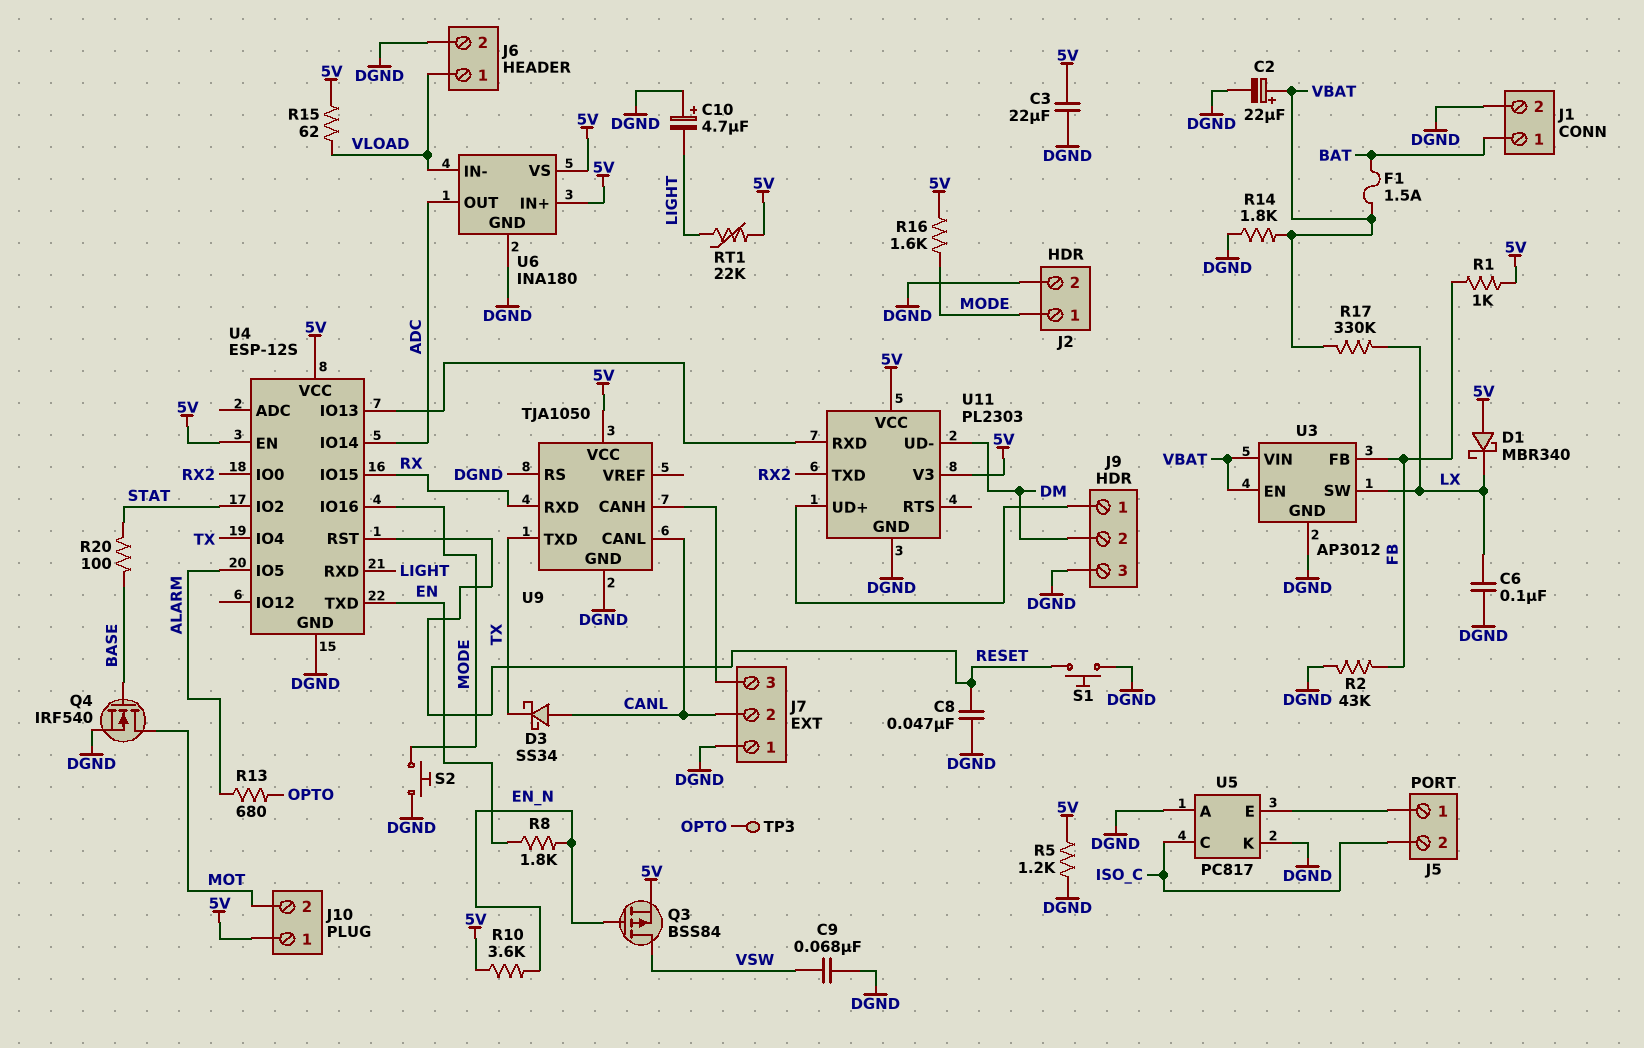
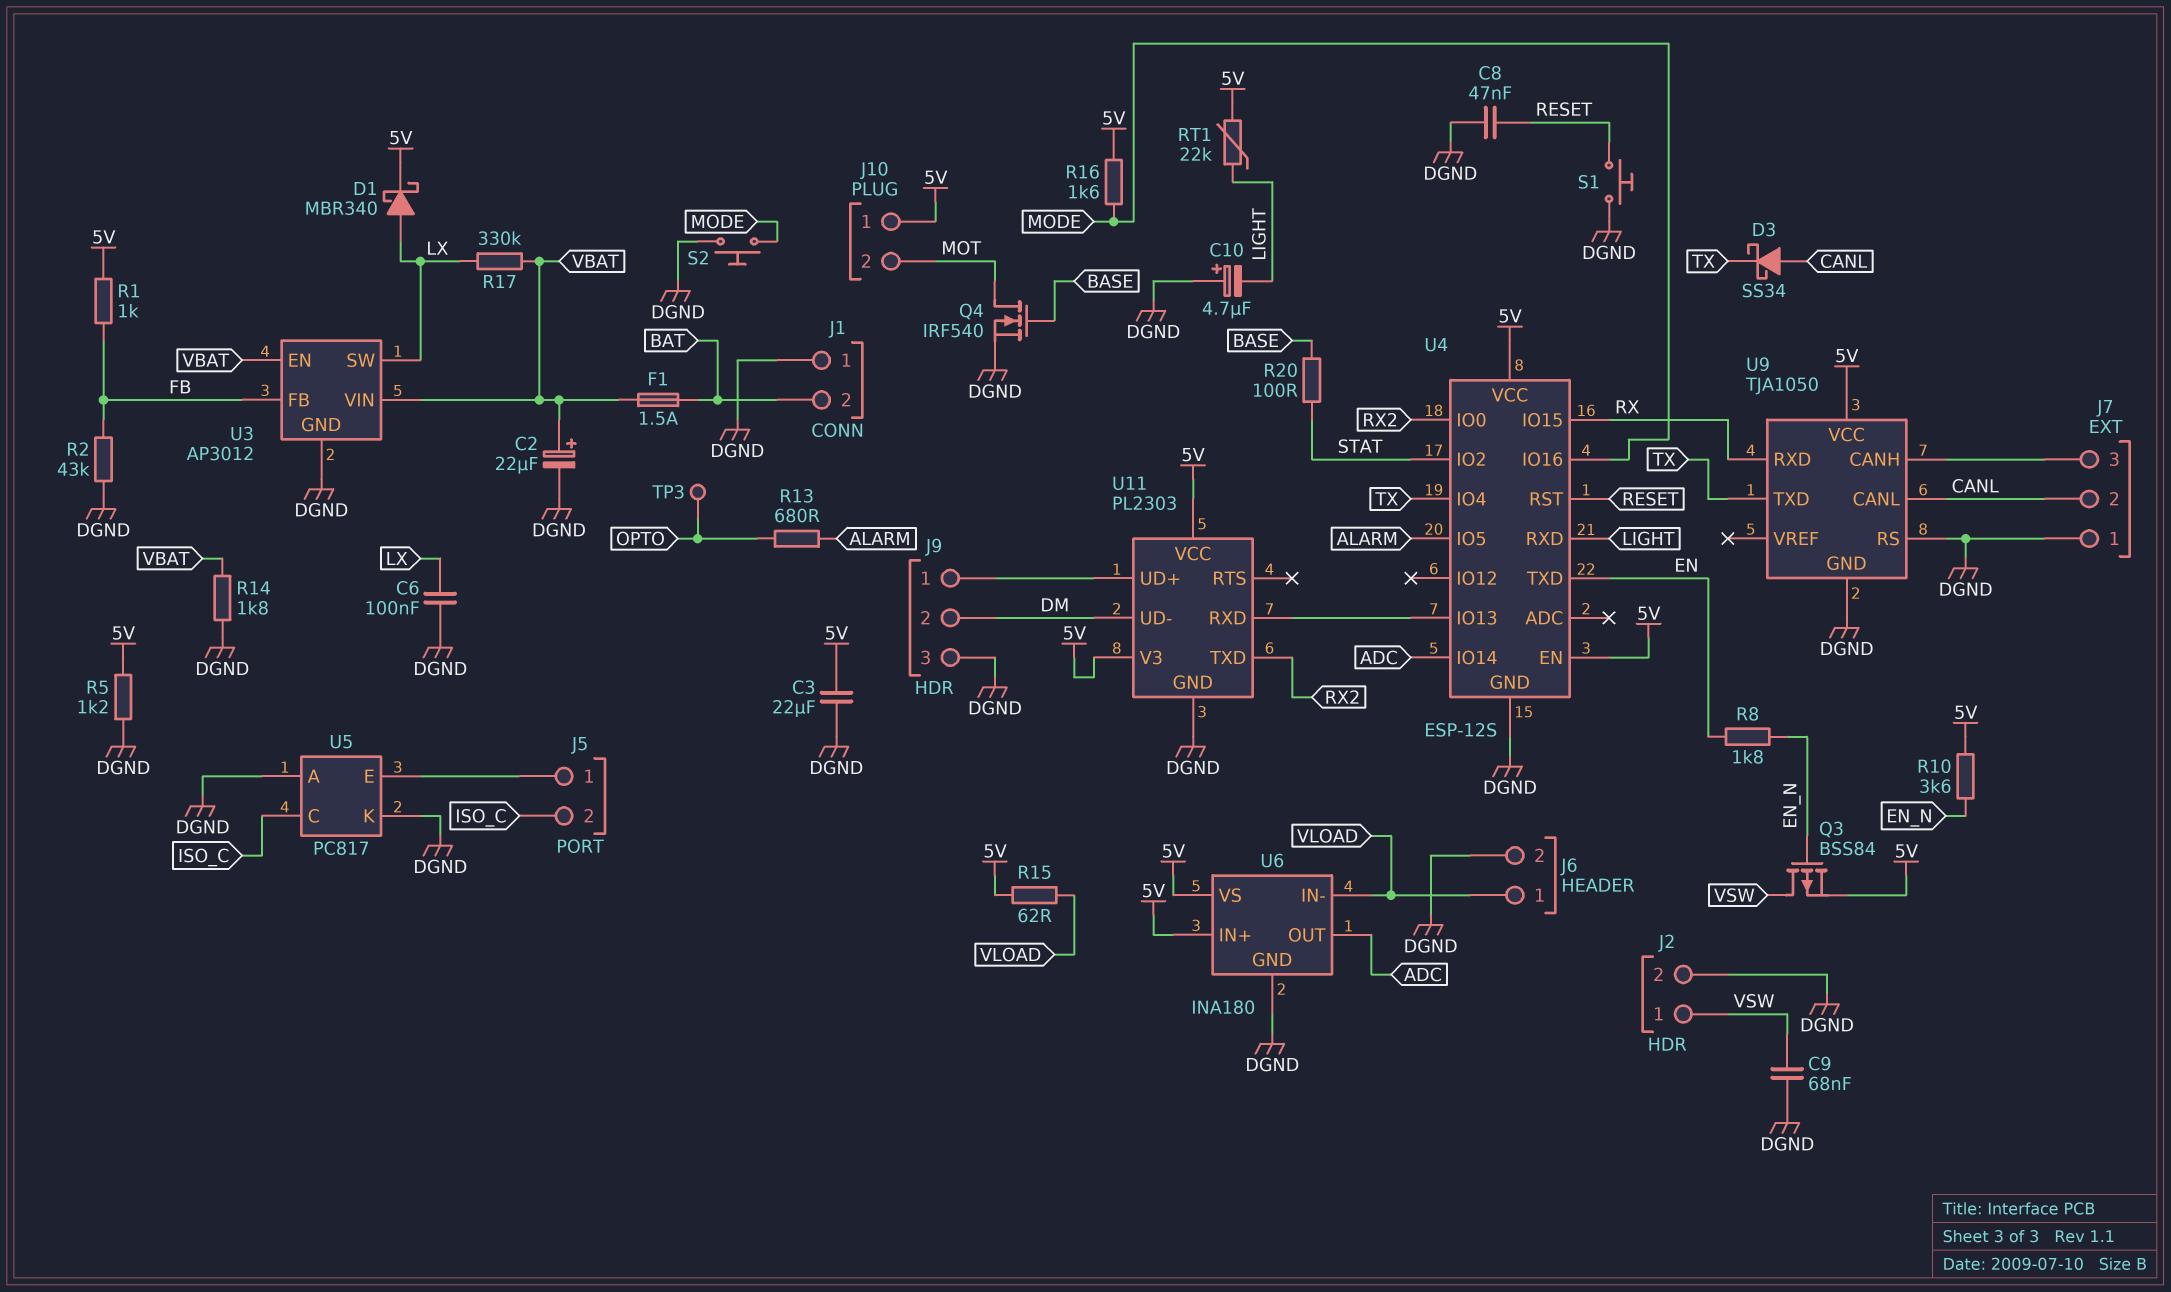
D1: schottky MBR340 (A 5V, K LX) -> schottky MBR340 (A LX, K 5V)
J1 pin 1: BAT -> DGND
J1 pin 2: DGND -> BAT
J2 pin 1: MODE -> VSW

